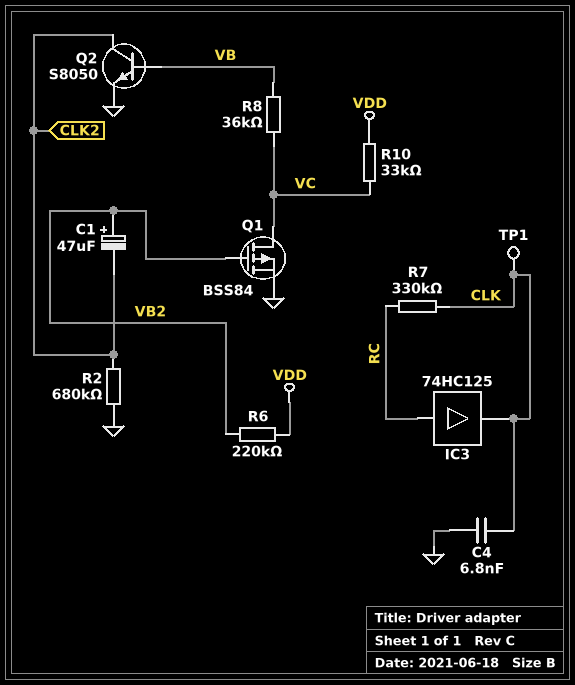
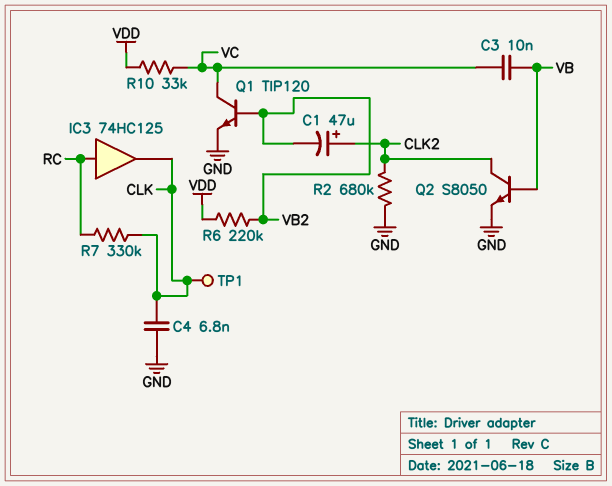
C1: 47uF (plus VB2, minus CLK2) -> 47uF (plus CLK2, minus VB2)
C3: none -> 10nF (VB, VC)
Q1: PMOS BSS84 (G VB2, D VC, S GND) -> NPN TIP120 (B VB2, C VC, E GND)
R8: 36k (VB, VC) -> none

